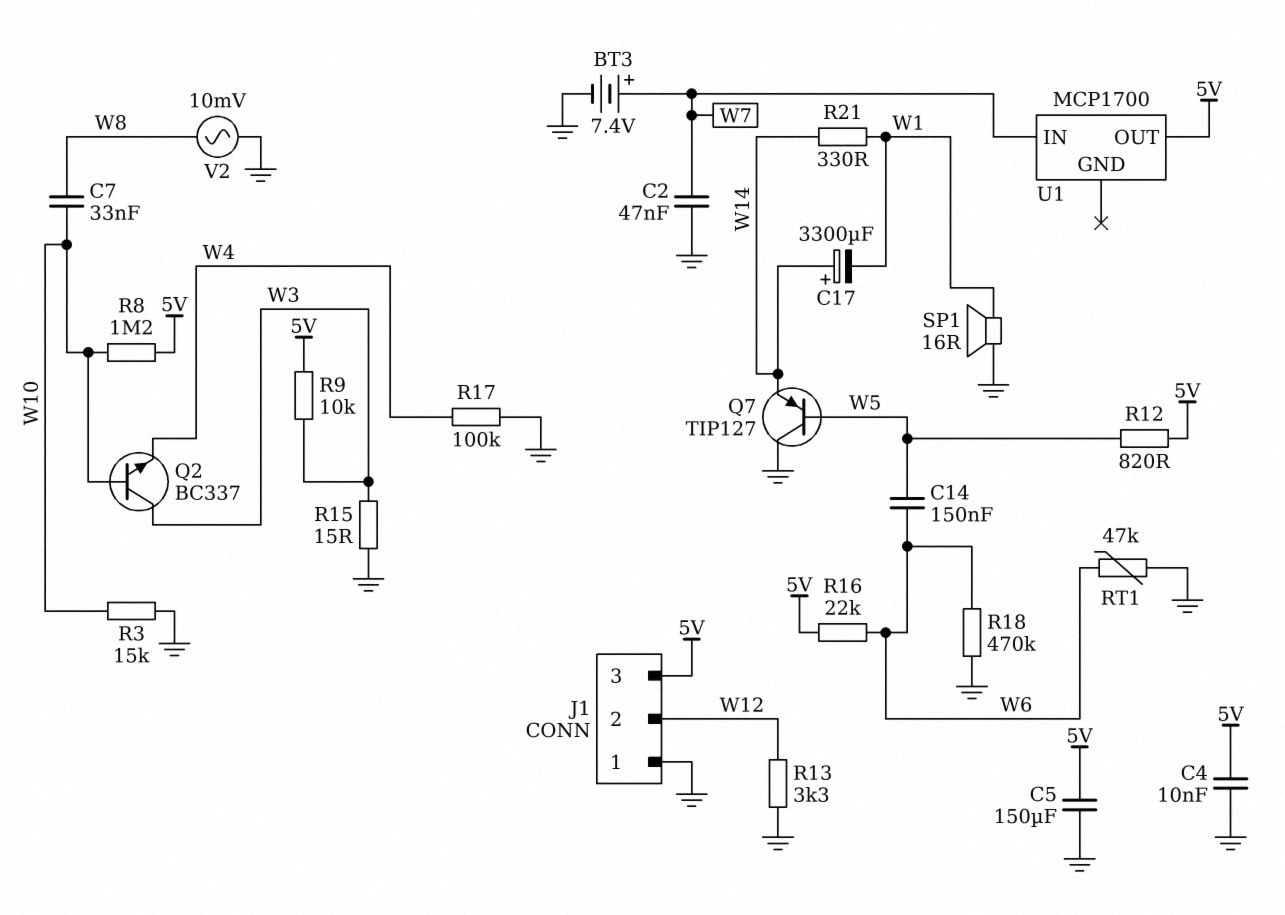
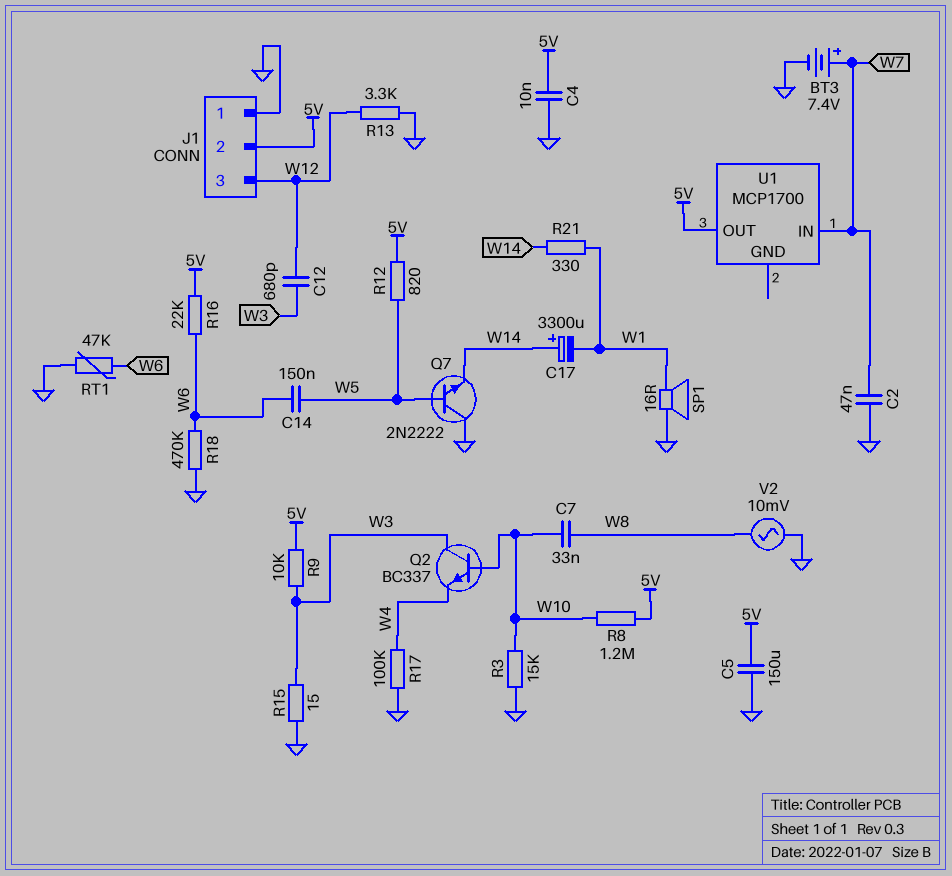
C12: none -> 680pF (W3, W12)
J1 pin 2: W12 -> 5V
J1 pin 3: 5V -> W12
Q7: PNP TIP127 (B W5, C GND, E W14) -> NPN 2N2222 (B W5, C GND, E W14)

